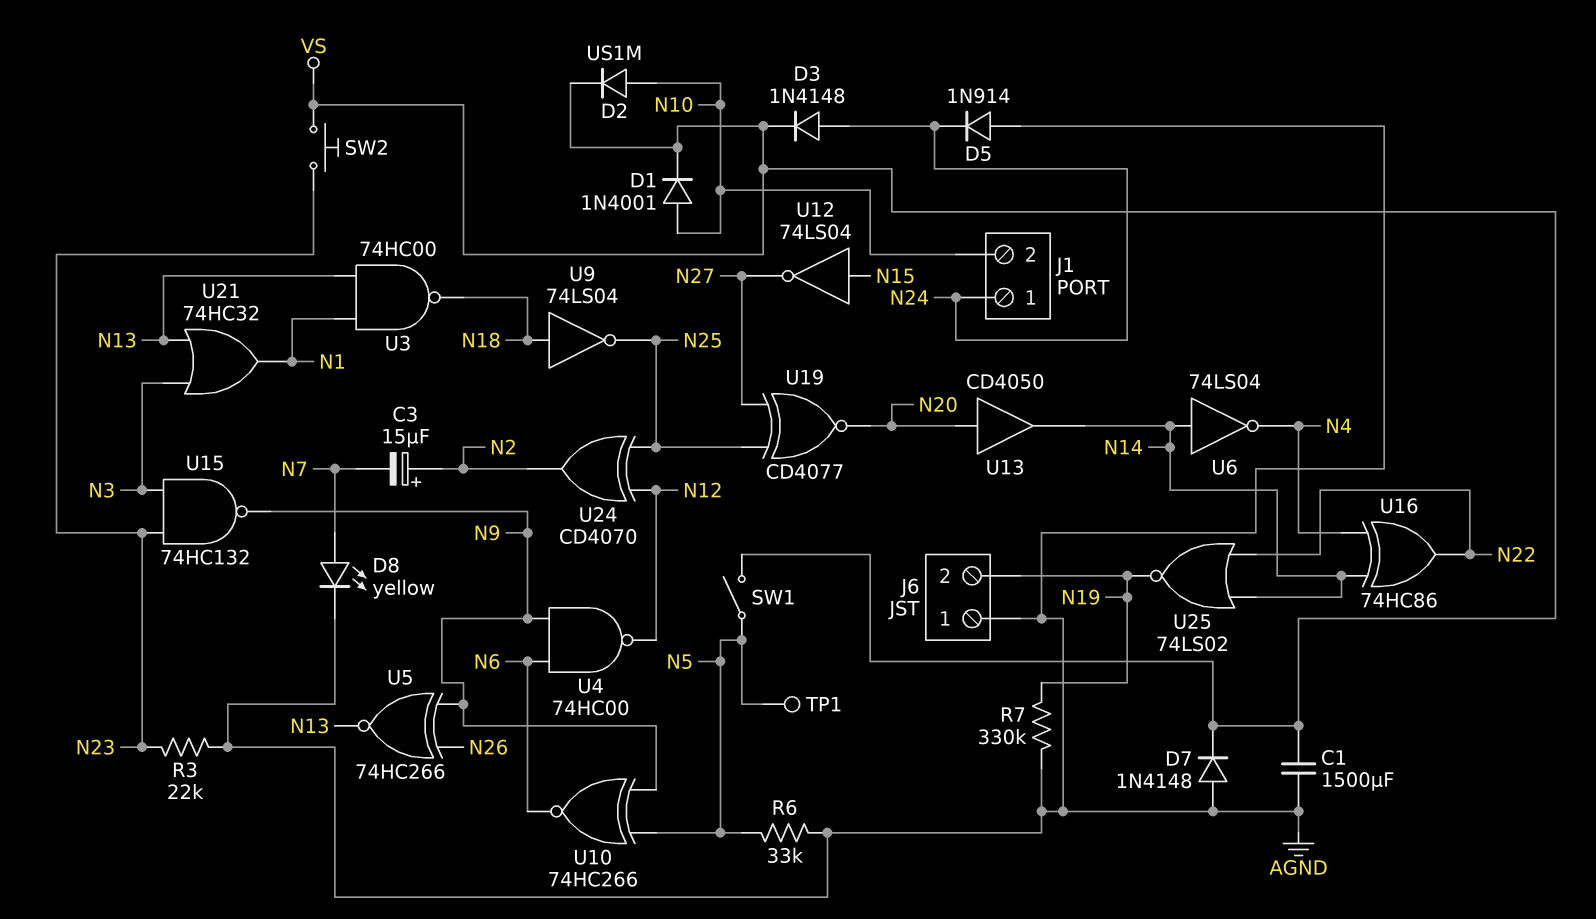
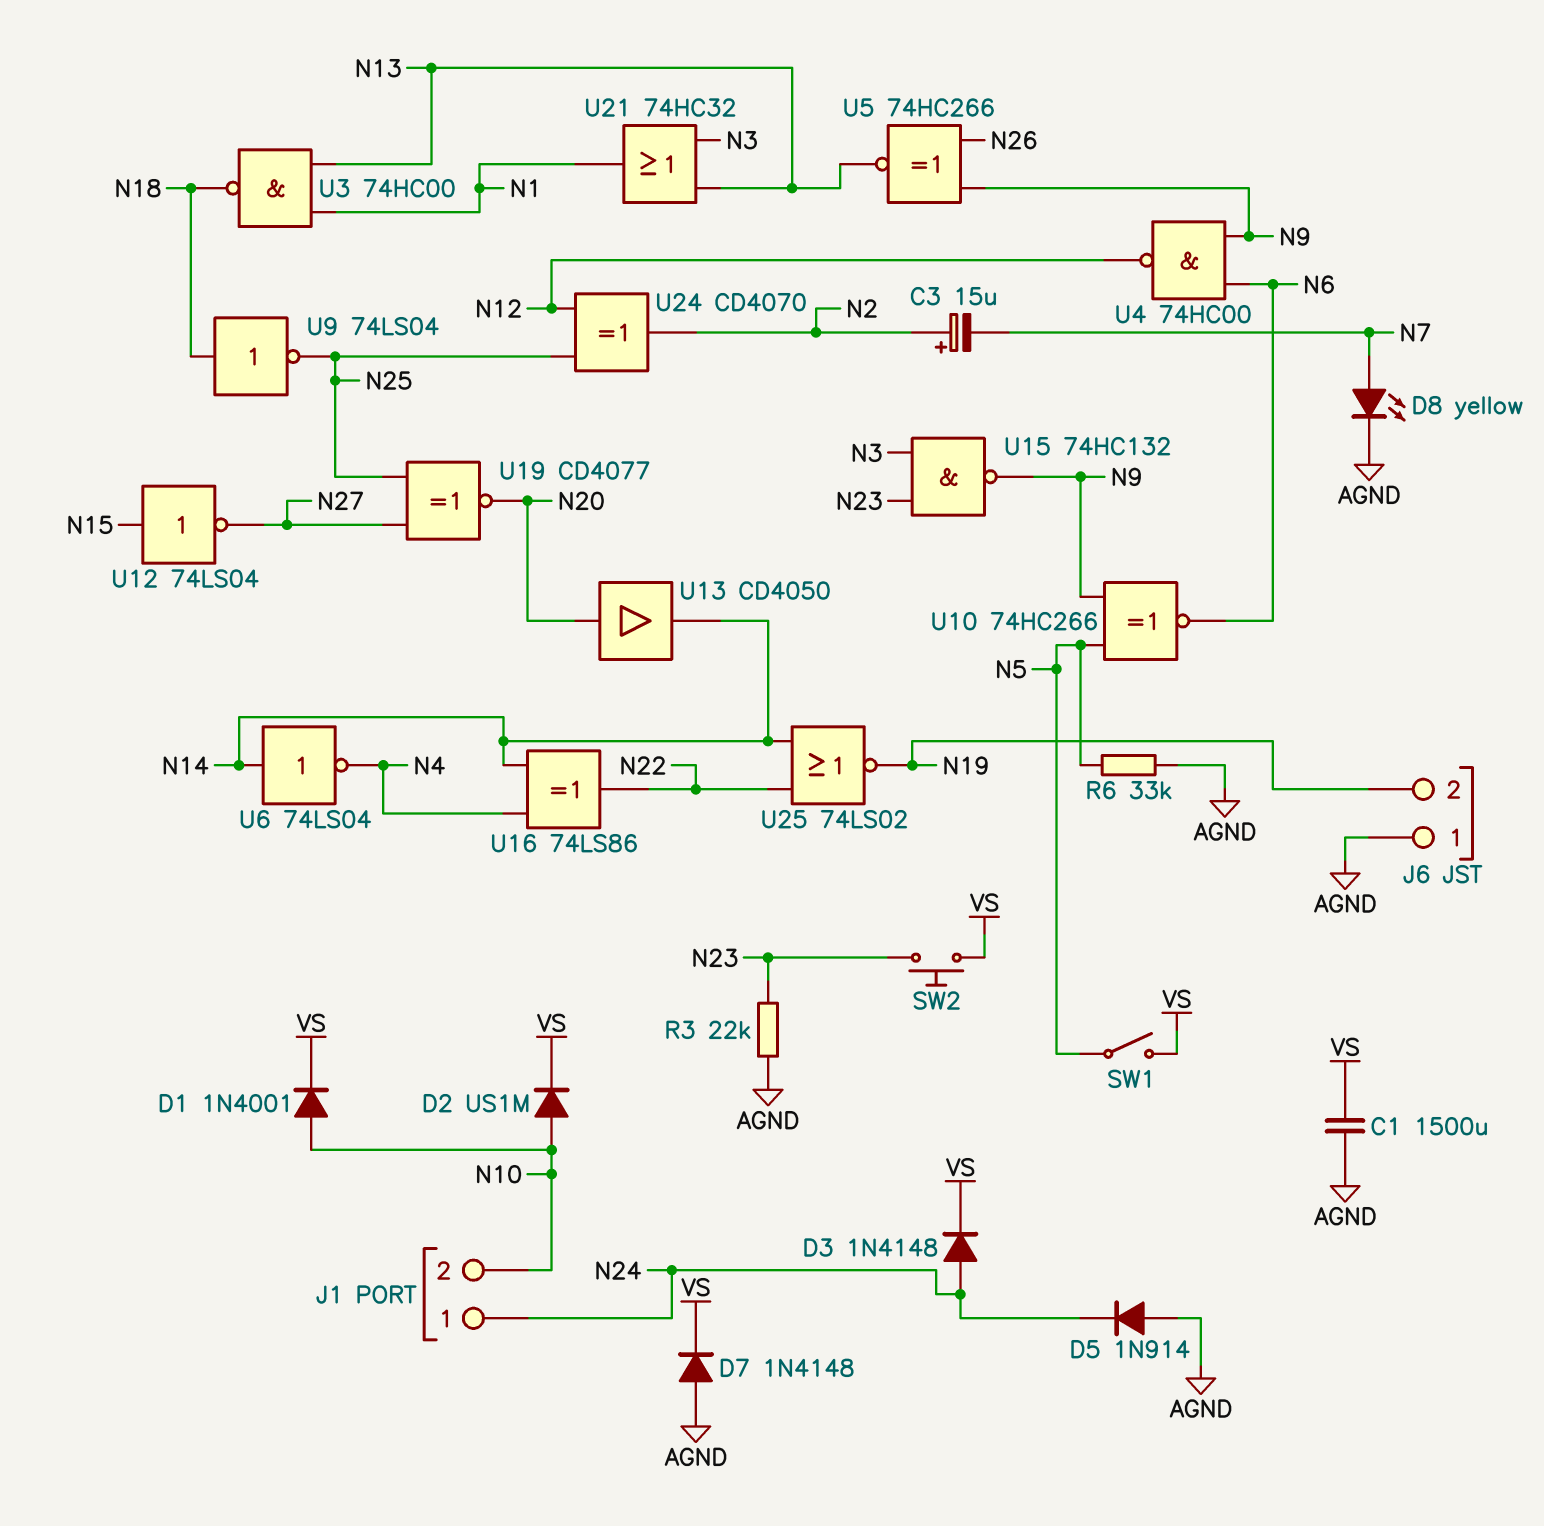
R7: 330k (AGND, N19) -> none
TP1: test point (N5) -> none
U16: XOR 74HC86 (in N4, in N14, out N22) -> XOR 74LS86 (in N4, in N14, out N22)

